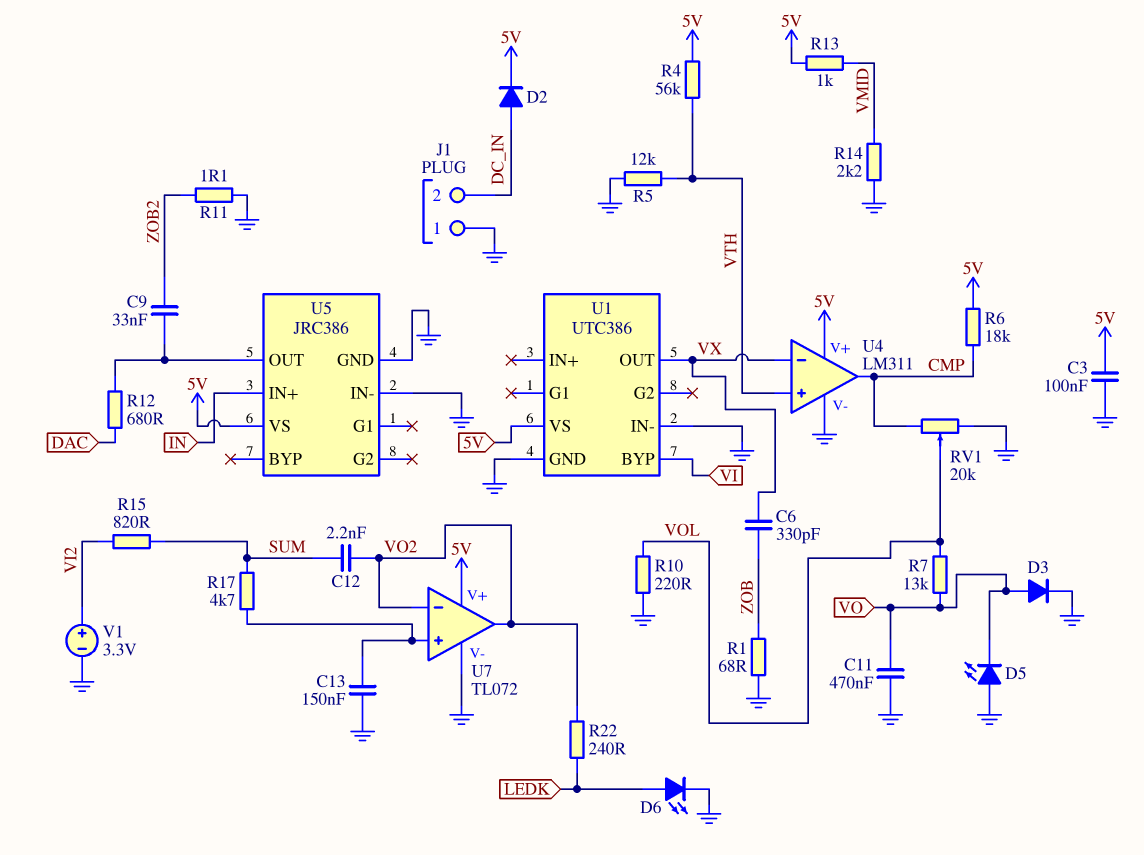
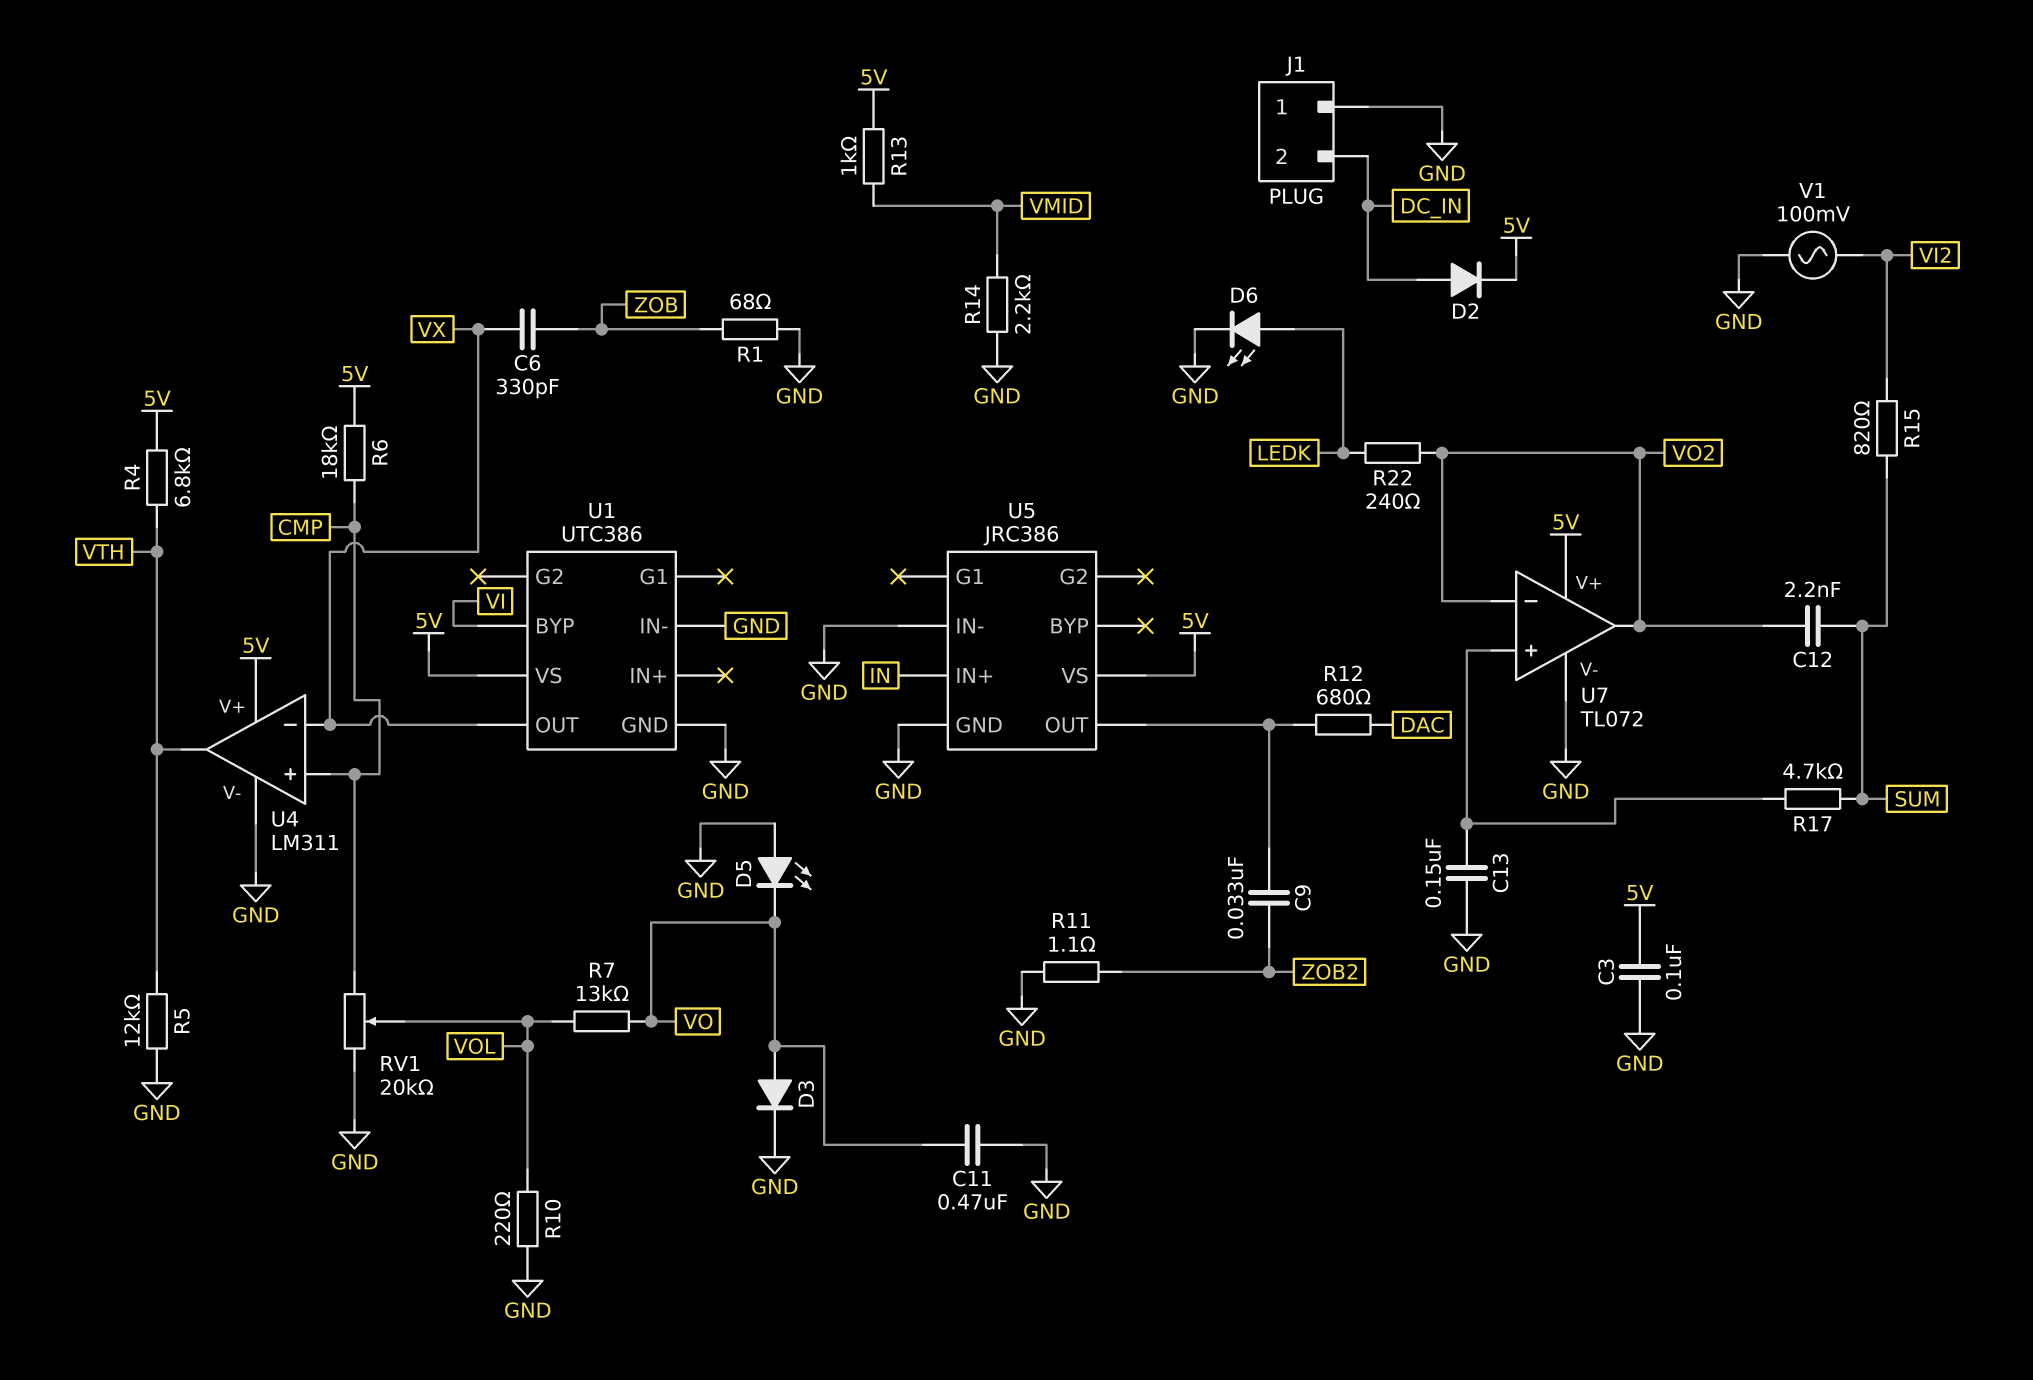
R4: 56k (5V, VTH) -> 6.8k (5V, VTH)
U4 pin in+: VTH -> CMP
U4 pin out: CMP -> VTH
V1: 3.3V (plus VI2, minus GND) -> AC 100mV (GND, VI2)

